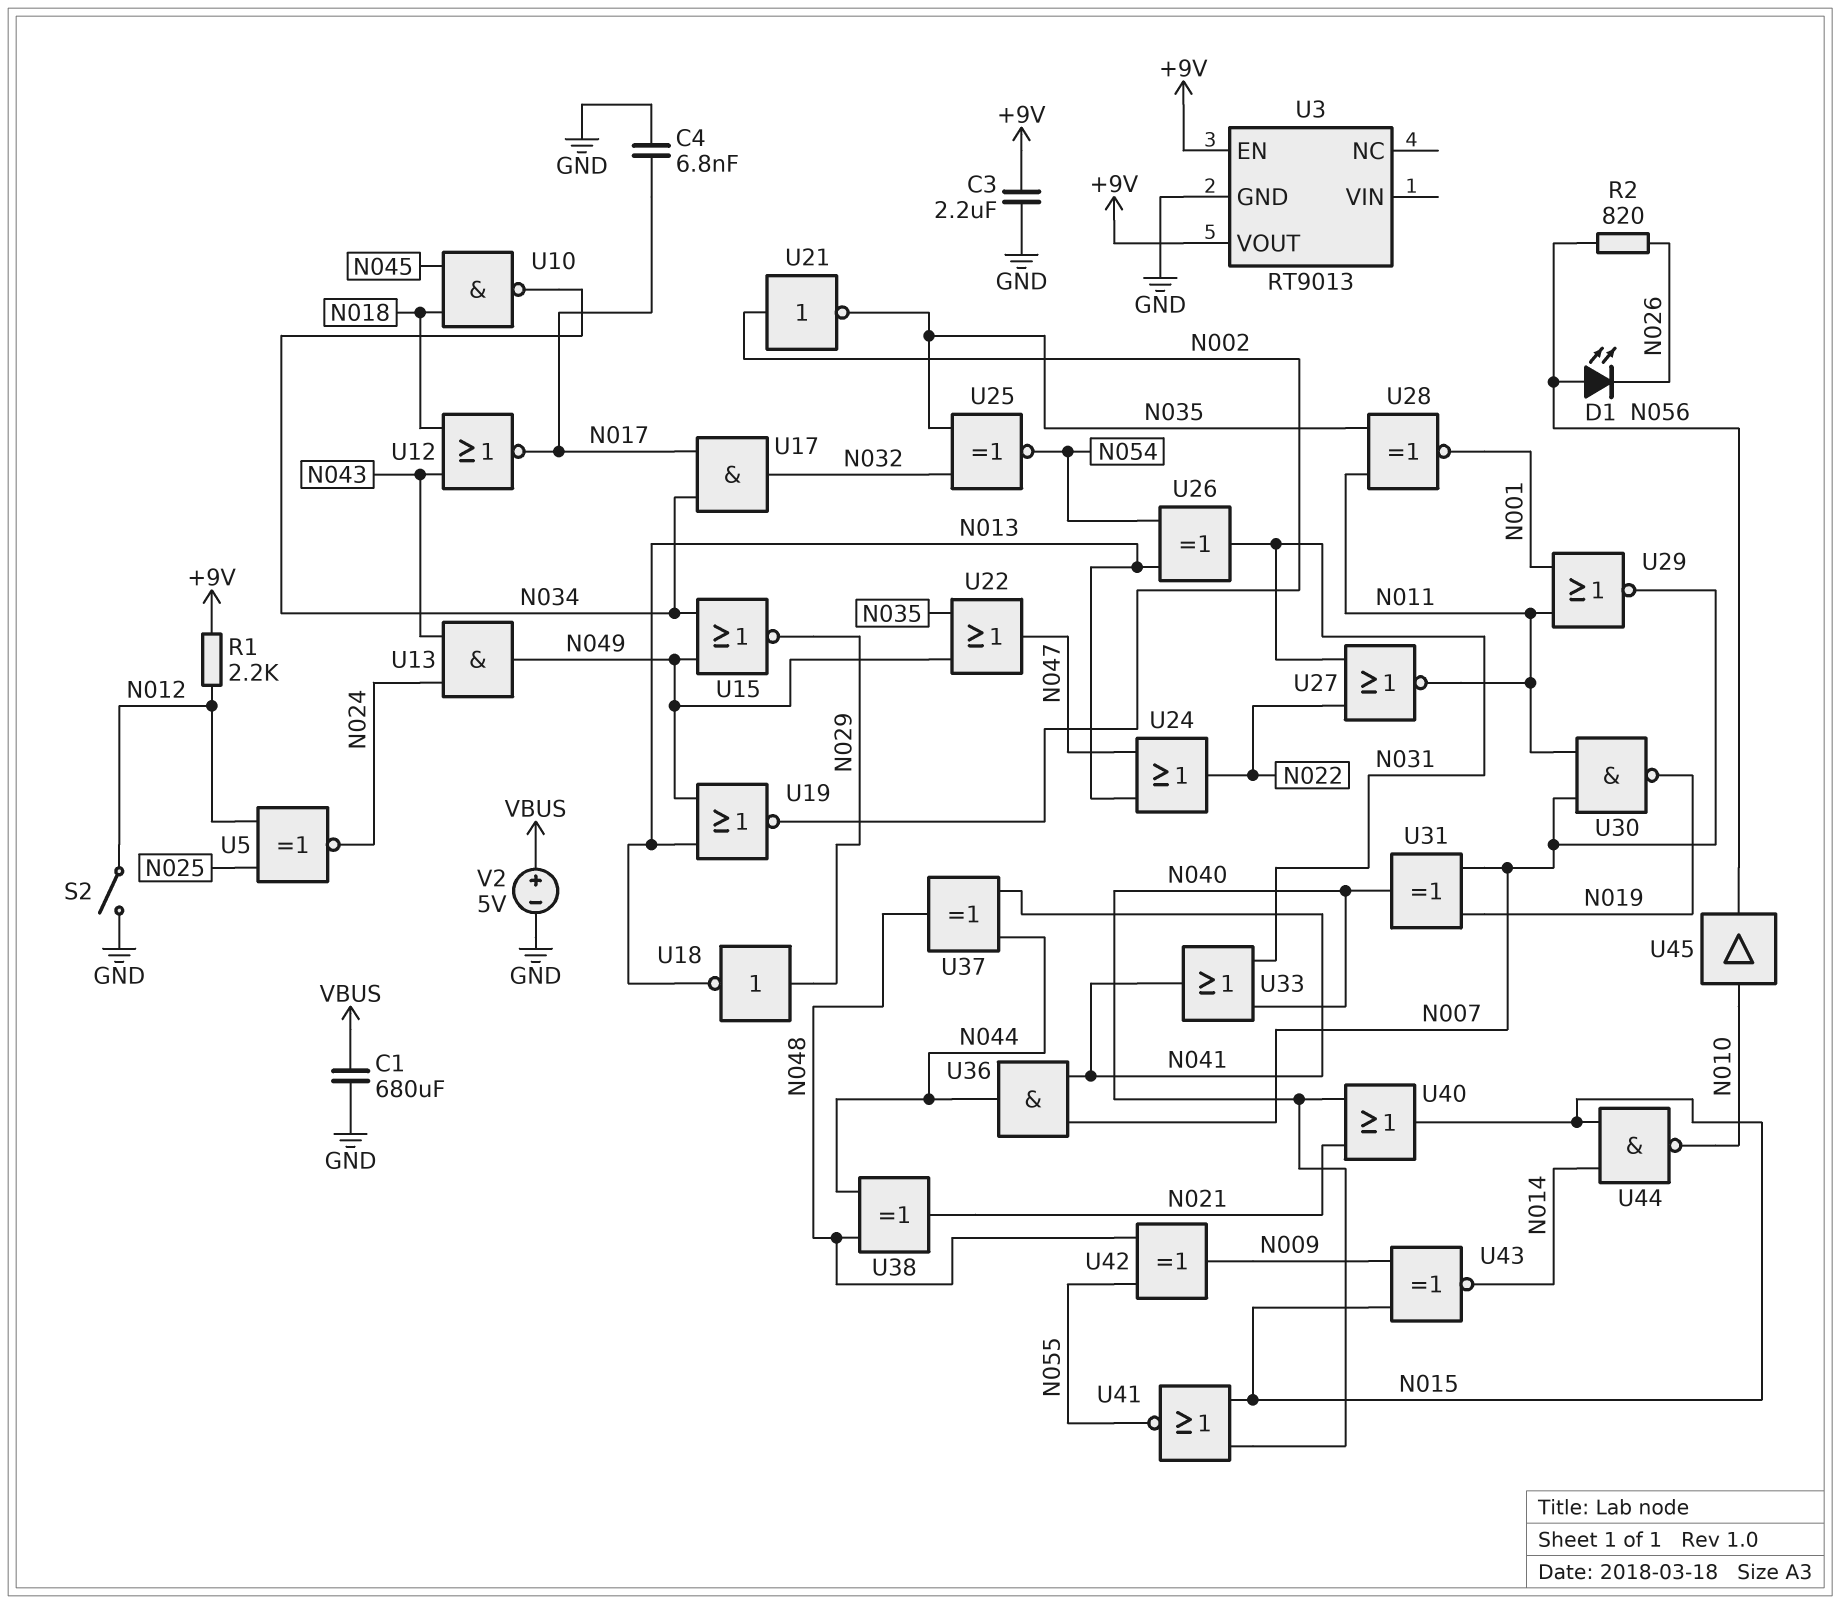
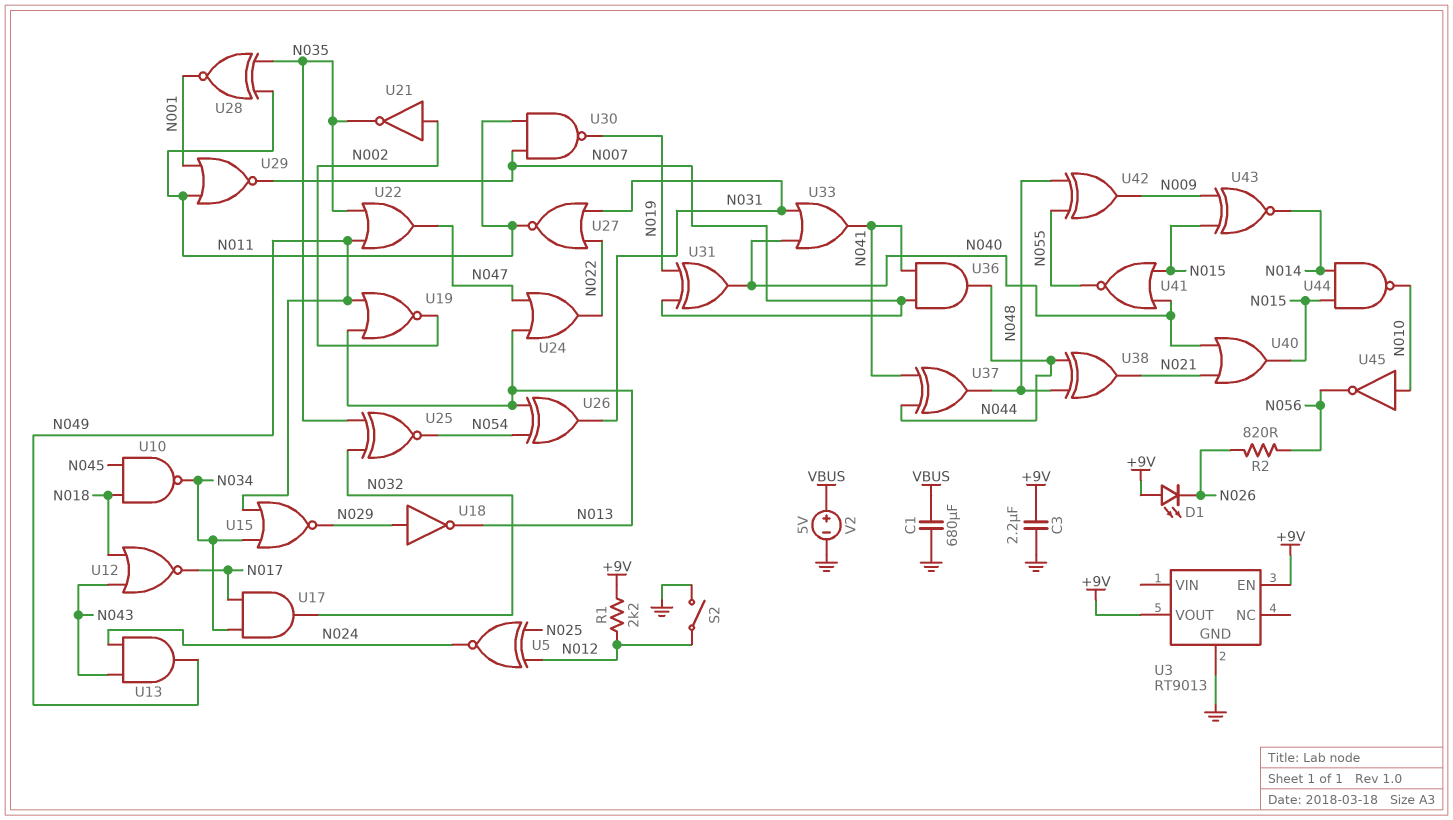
C4: 6.8nF (GND, N017) -> none
D1: LED (A N056, K N026) -> LED (A +9V, K N026)
U45: buffer (in N010, out N056) -> NOT (in N010, out N056)

